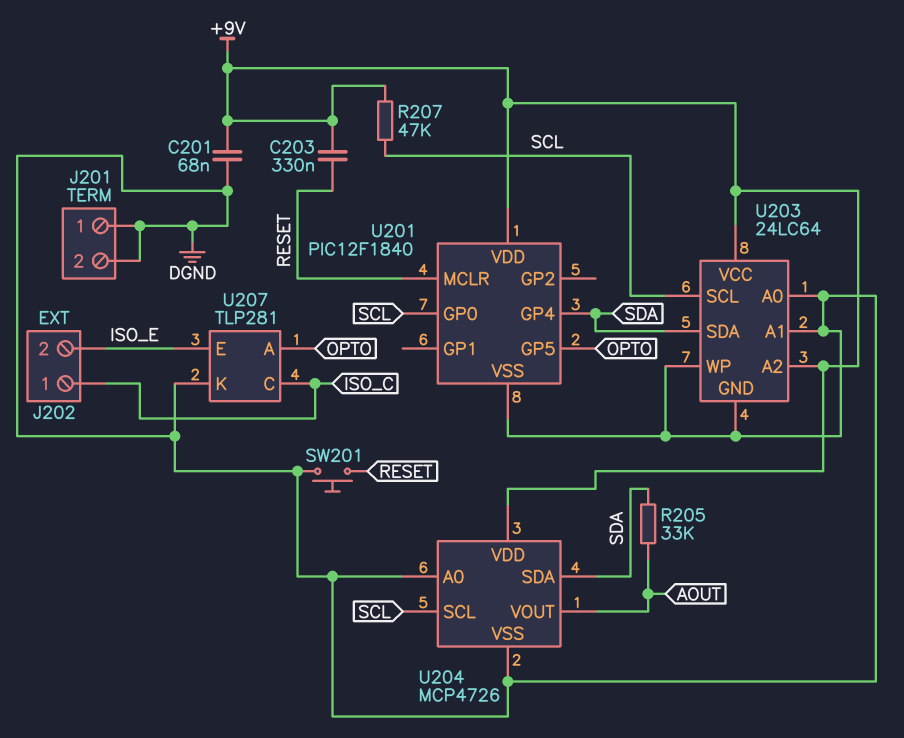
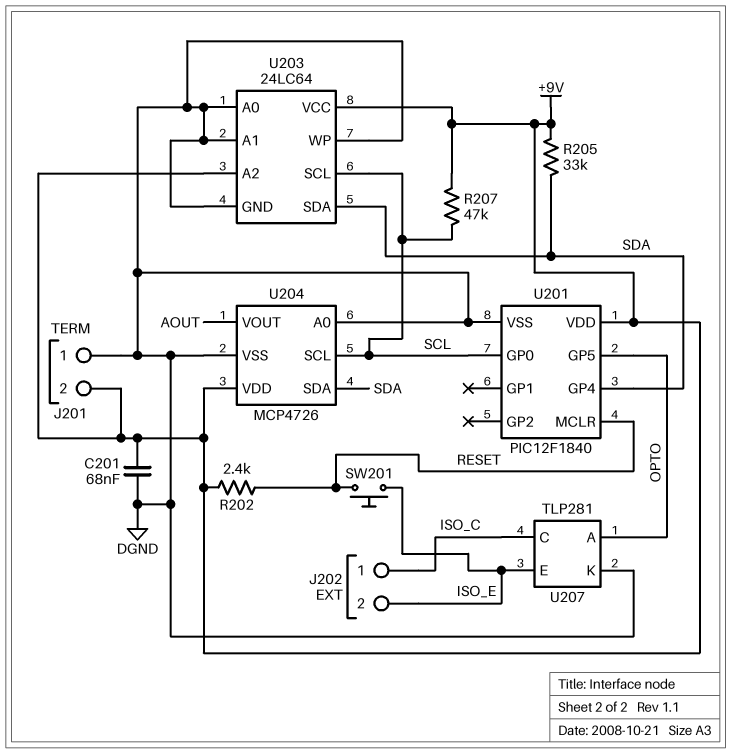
C203: 330nF (+9V, RESET) -> none
J201 pin 2: DGND -> +9V
R202: none -> 2.4k (+9V, RESET)
R205: 33k (AOUT, SDA) -> 33k (+9V, SDA)
SW201: button (DGND, RESET) -> button (ISO_E, RESET)

